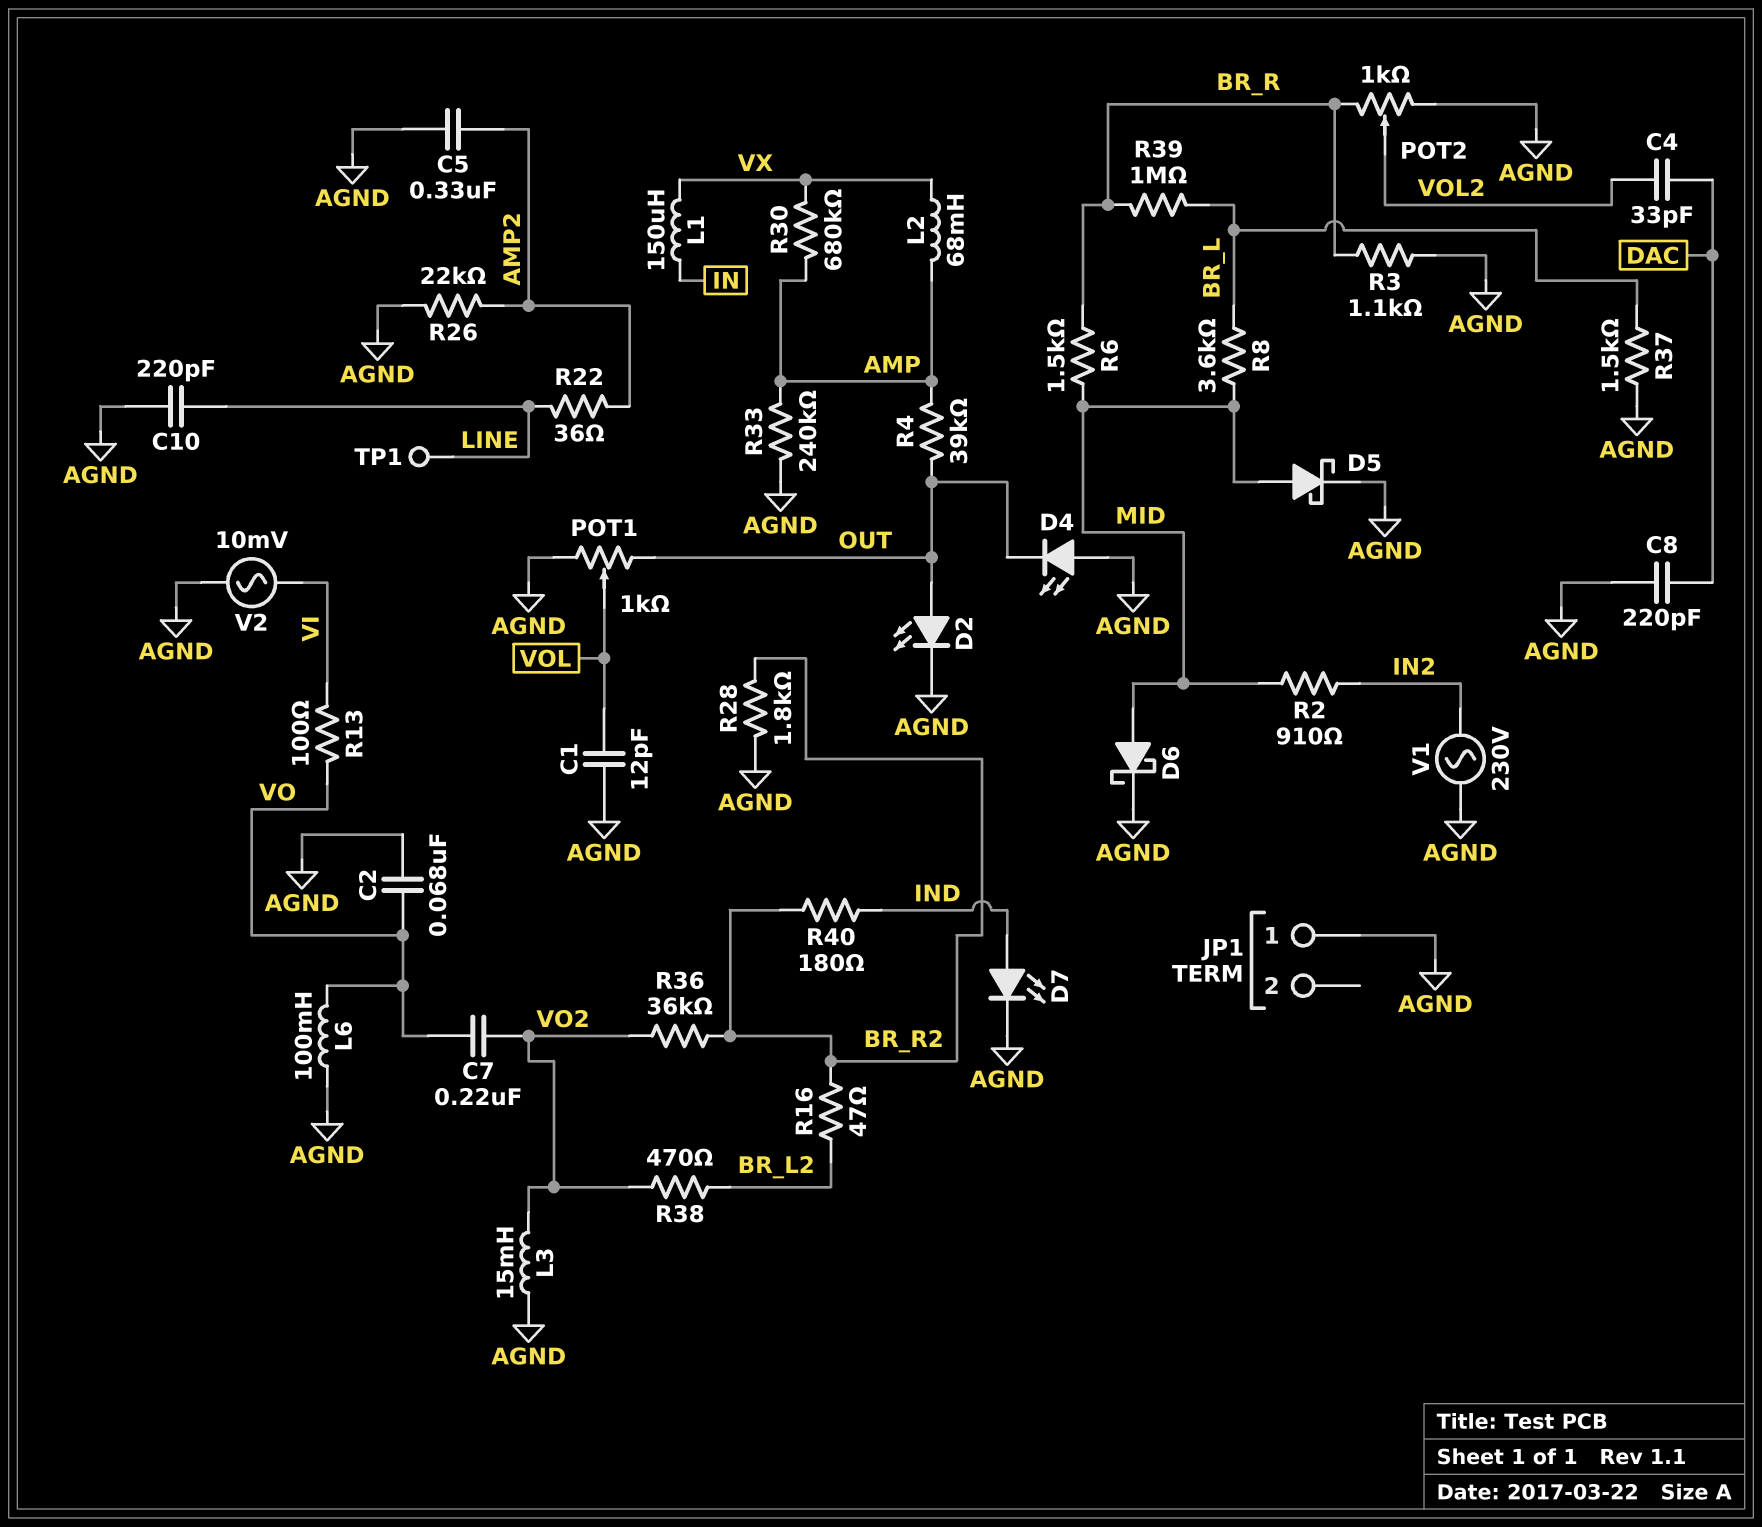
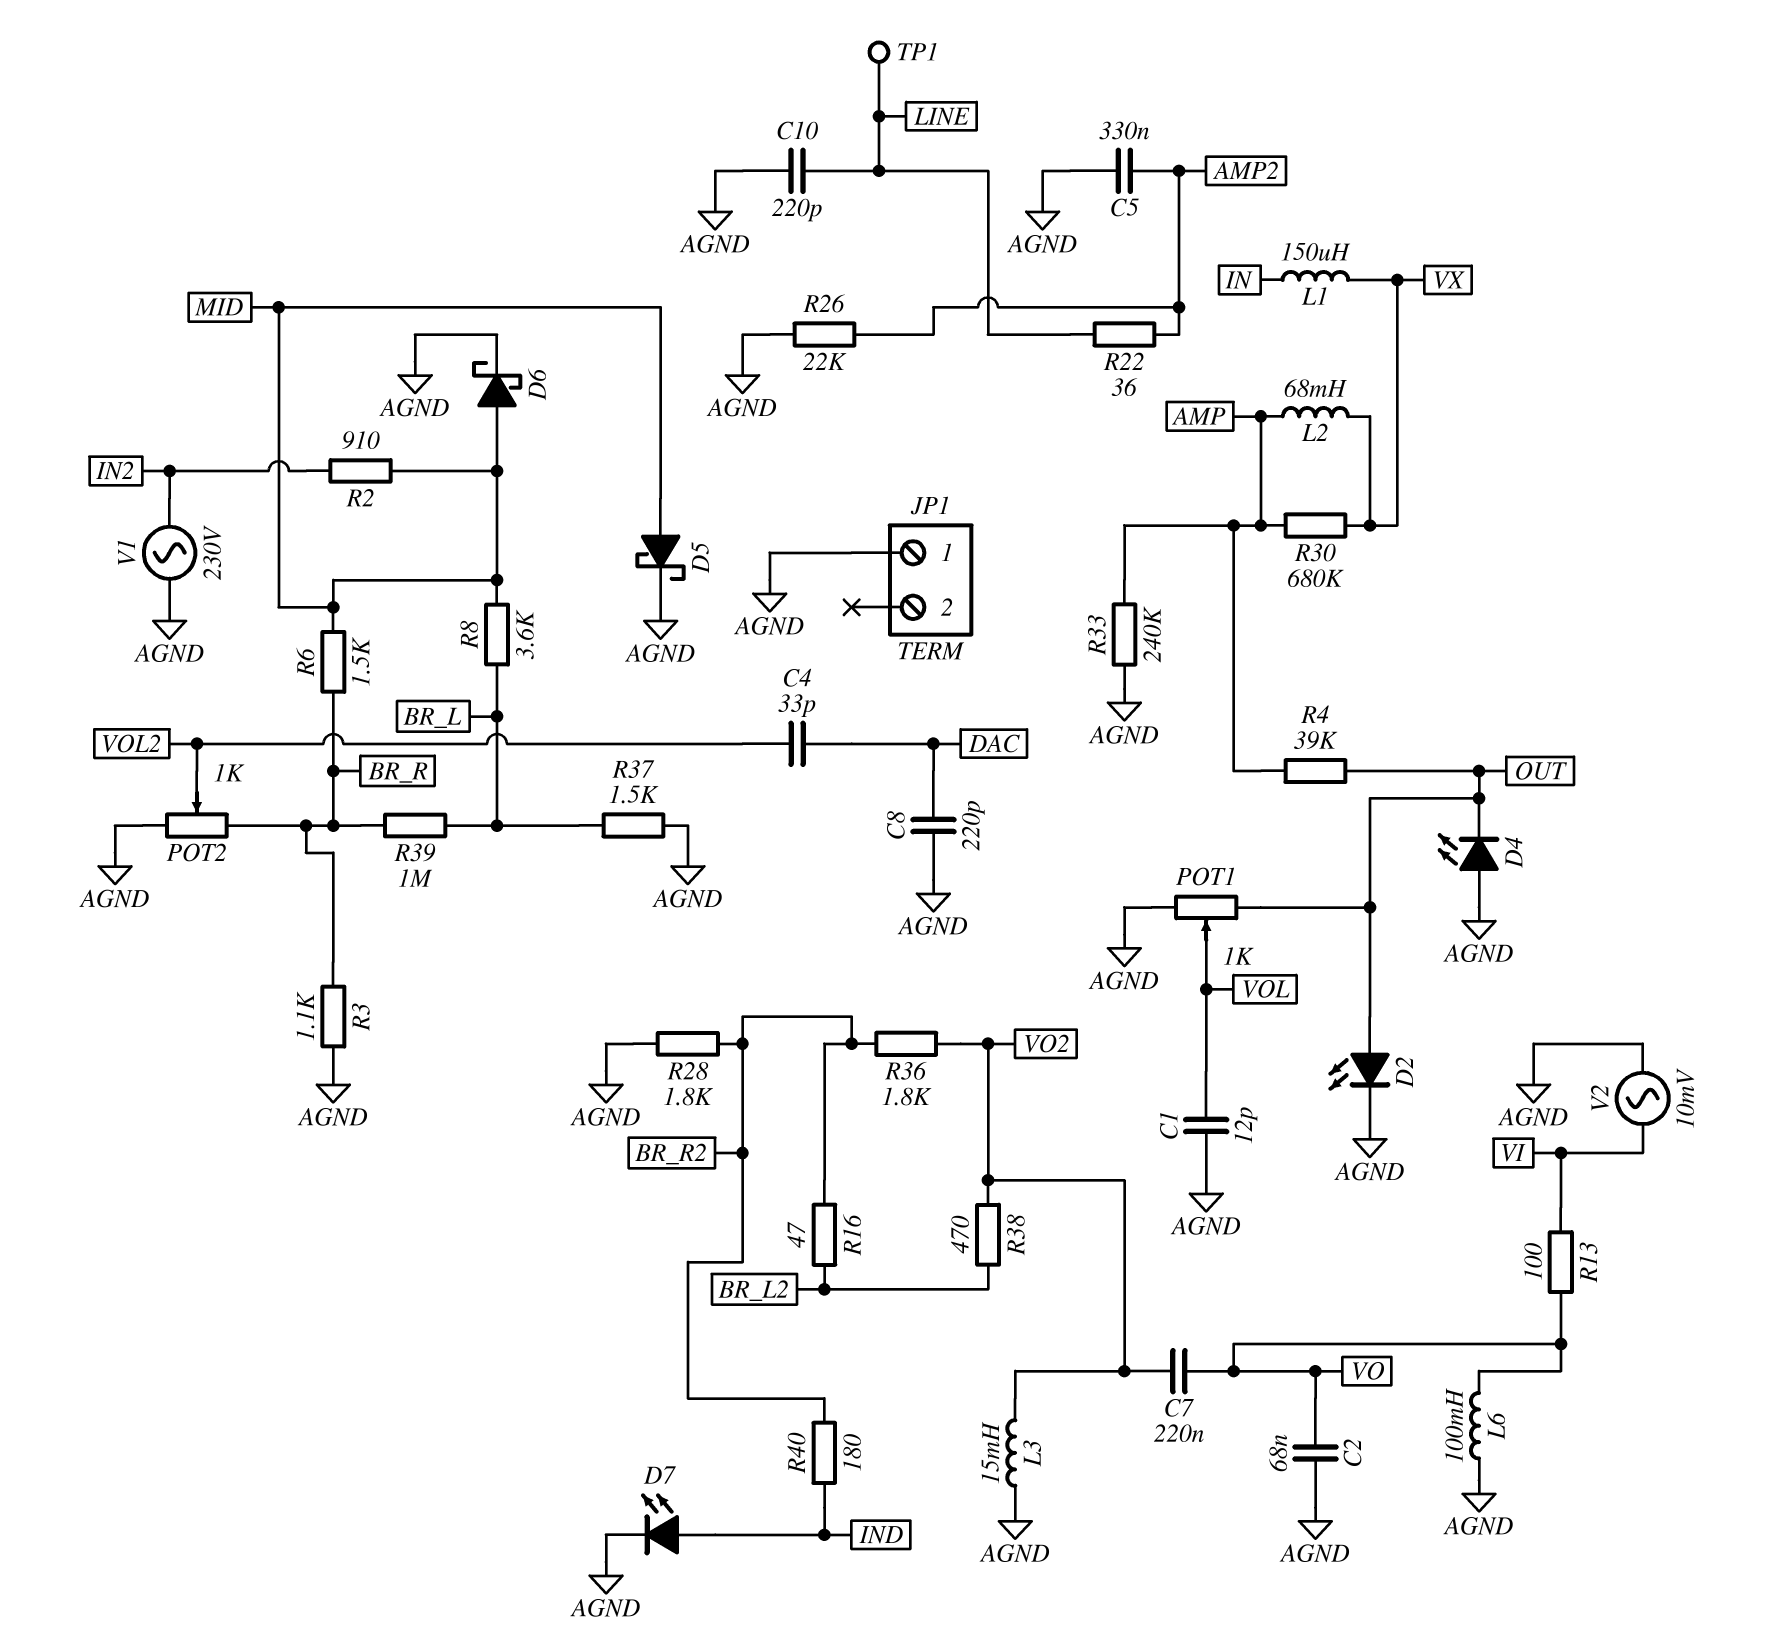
R36: 36k (BR_R2, VO2) -> 1.8k (BR_R2, VO2)

